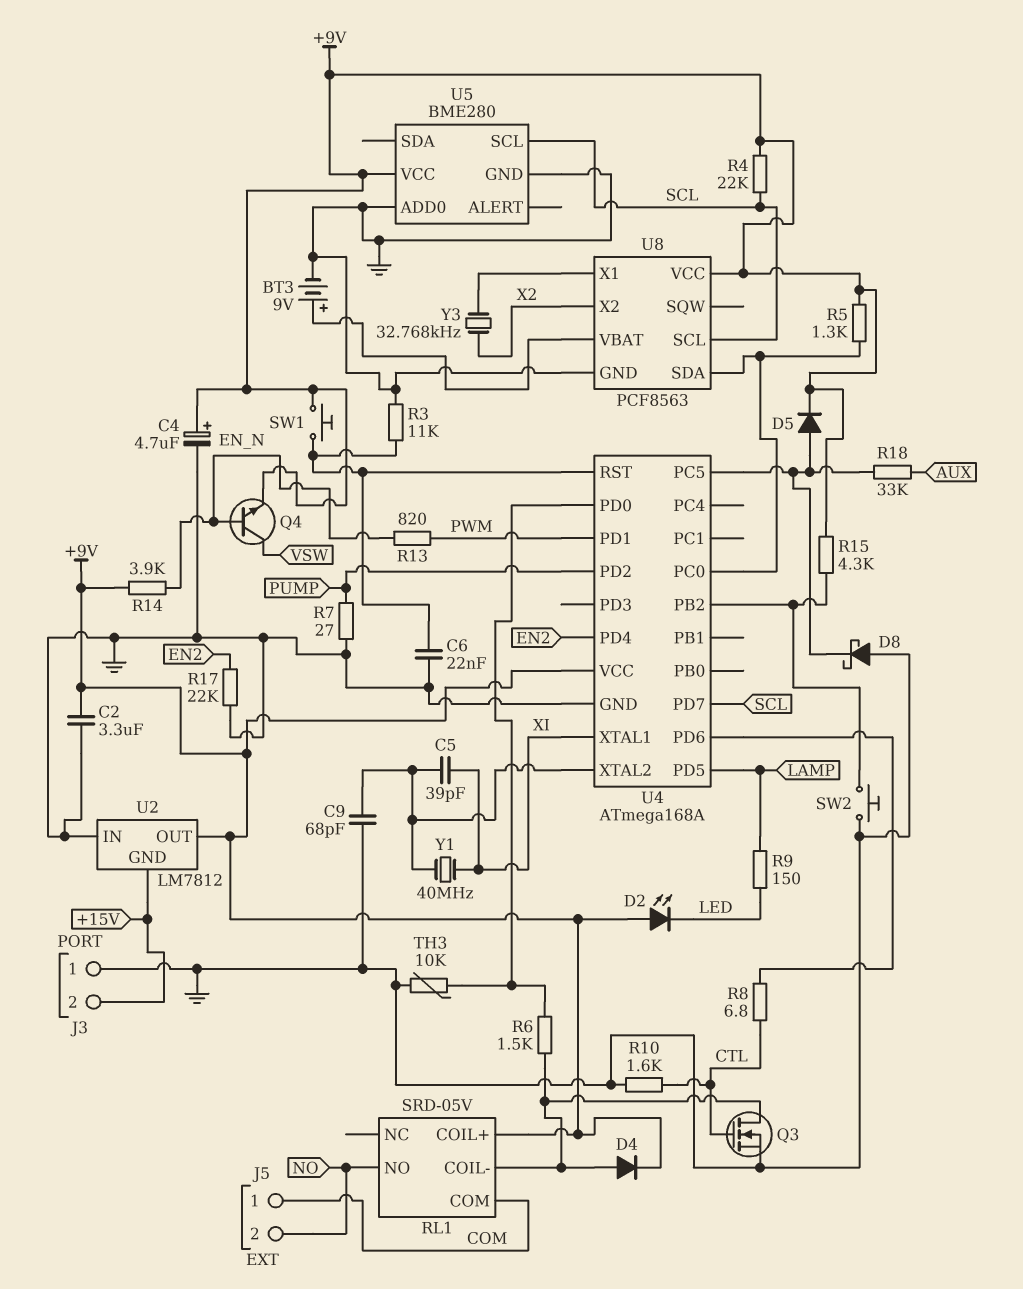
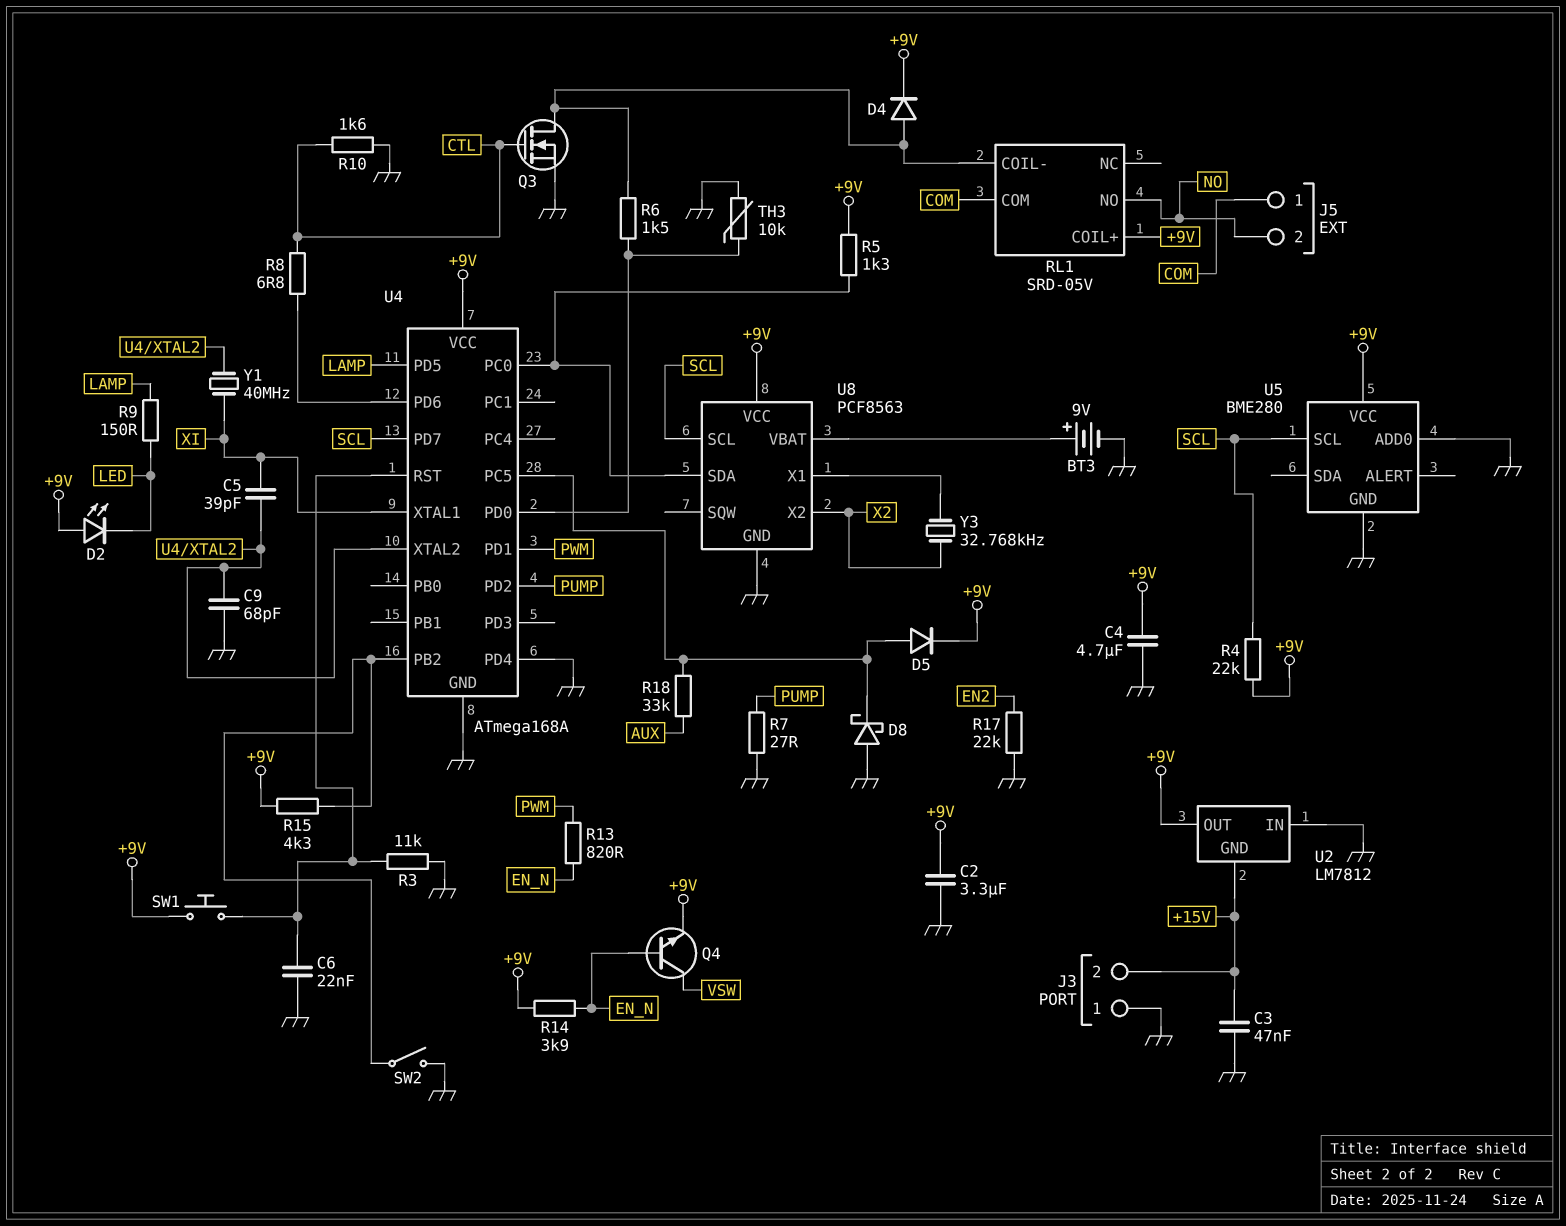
C3: none -> 47nF (+15V, GND)
C4: 4.7uF (plus +9V, minus GND) -> 4.7uF (+9V, GND)
SW2: button (GND, U4/PB2) -> switch (GND, U4/PB2)
U4 pin PD4: EN2 -> GND

